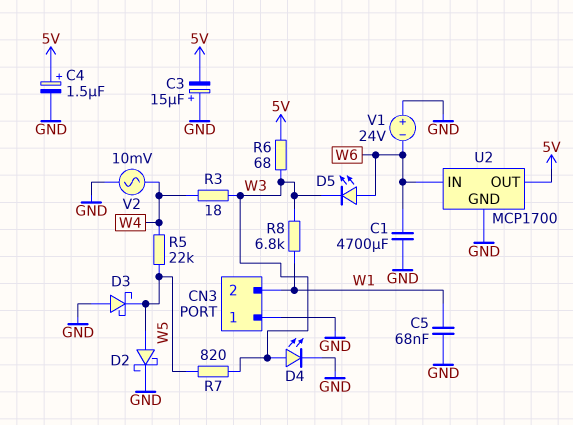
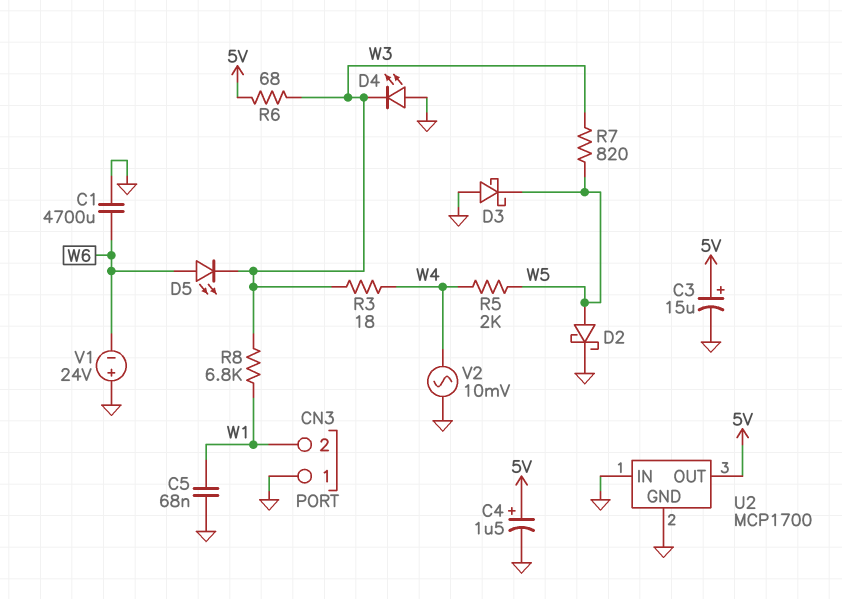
C3: 15uF (plus GND, minus 5V) -> 15uF (plus 5V, minus GND)
D4: LED (A W3, K GND) -> LED (A GND, K W3)
R5: 22k (W4, W5) -> 2k (W4, W5)
U2 pin IN: W6 -> GND

